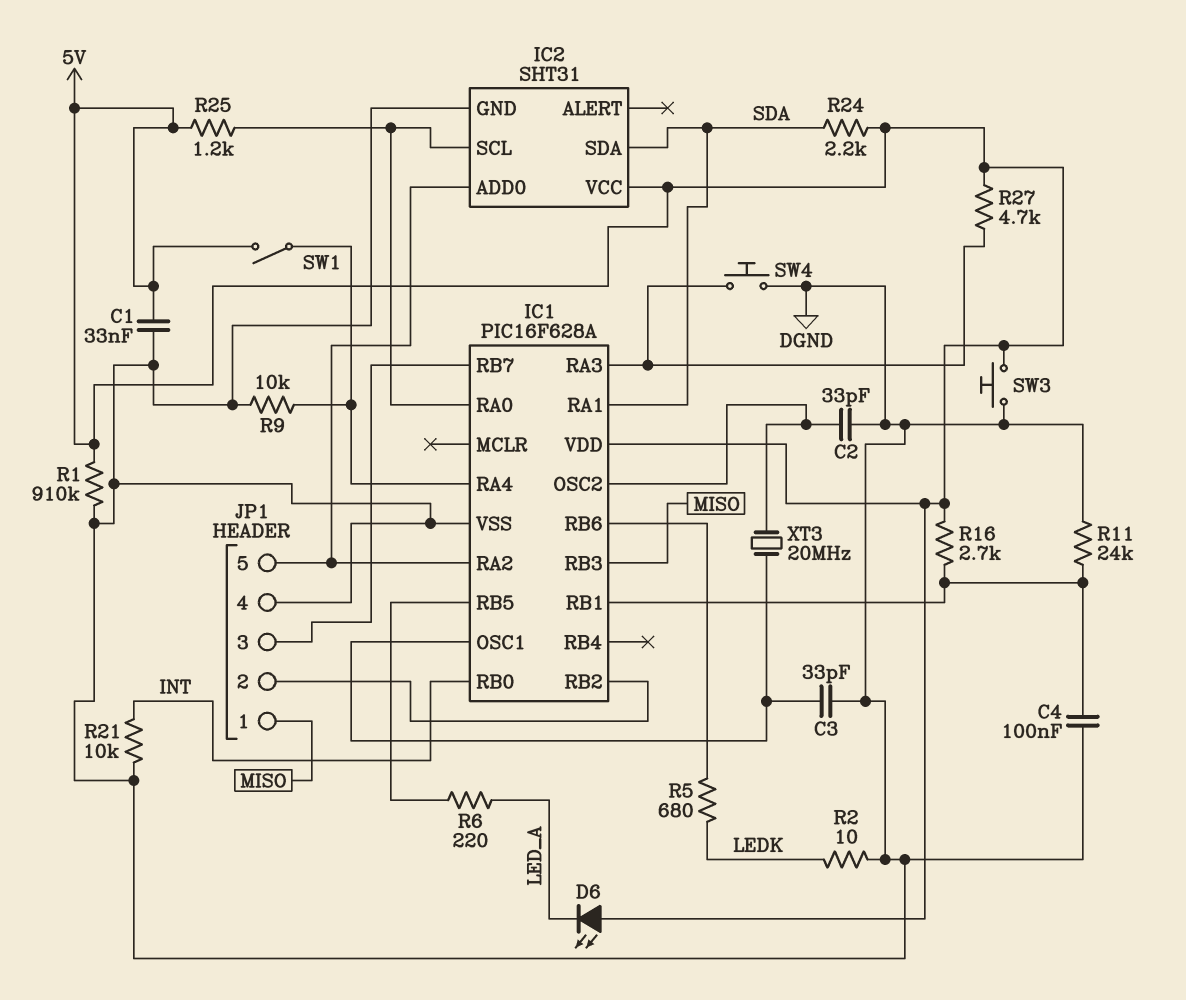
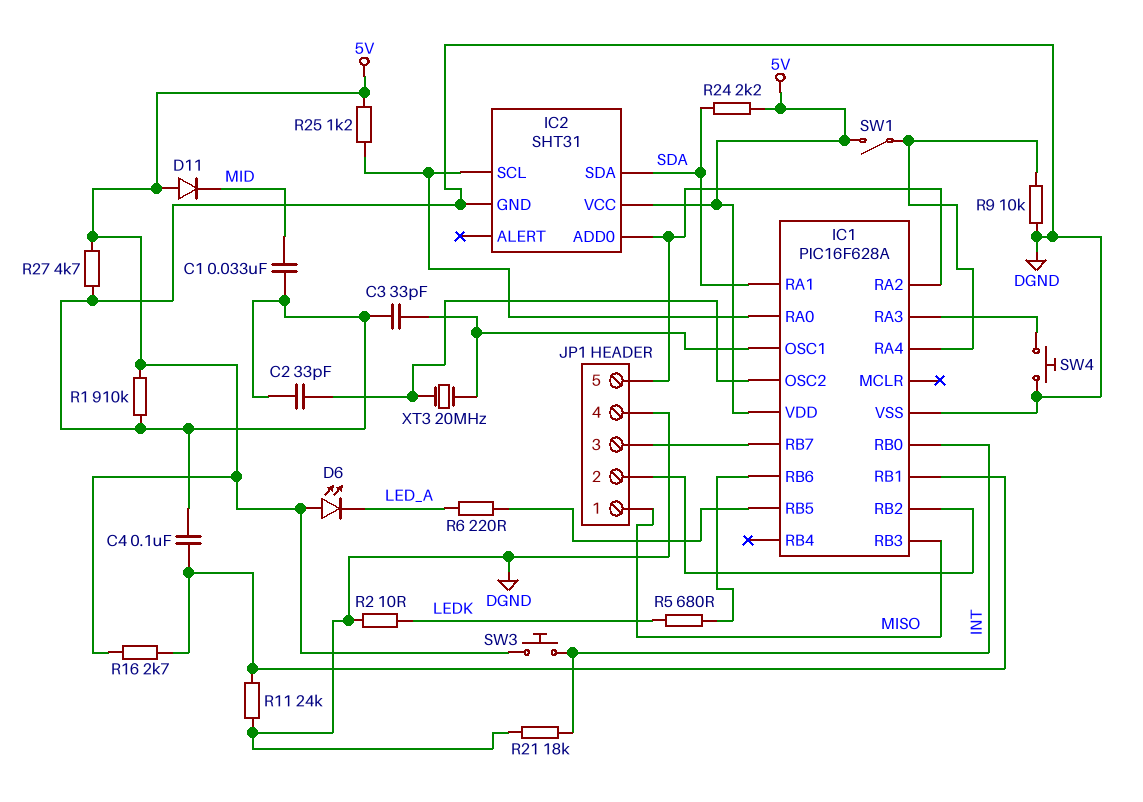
C1: 33nF (5V, DGND) -> 33nF (DGND, MID)
D11: none -> diode (A 5V, K MID)
R21: 10k (DGND, INT) -> 18k (DGND, INT)
R27: 4.7k (5V, IC1/RA3) -> 4.7k (5V, DGND)
SW3: button (5V, DGND) -> button (5V, INT)

